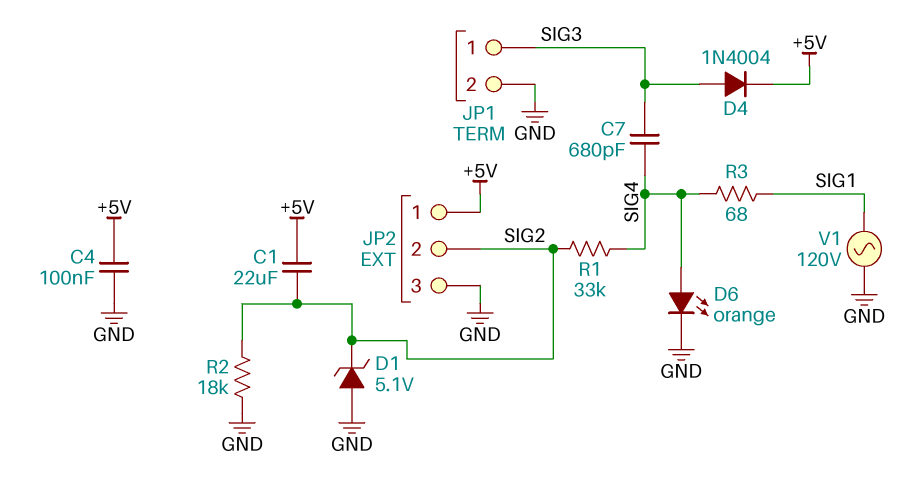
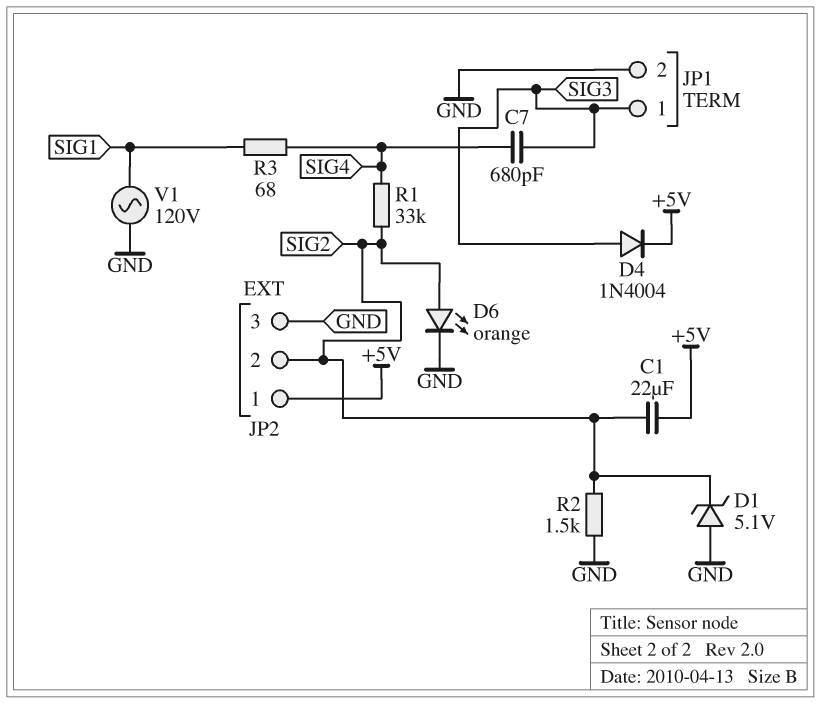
C4: 100nF (+5V, GND) -> none
D6: LED orange (A SIG4, K GND) -> LED orange (A SIG2, K GND)
R2: 18k (GND, SIG2) -> 1.5k (GND, SIG2)

